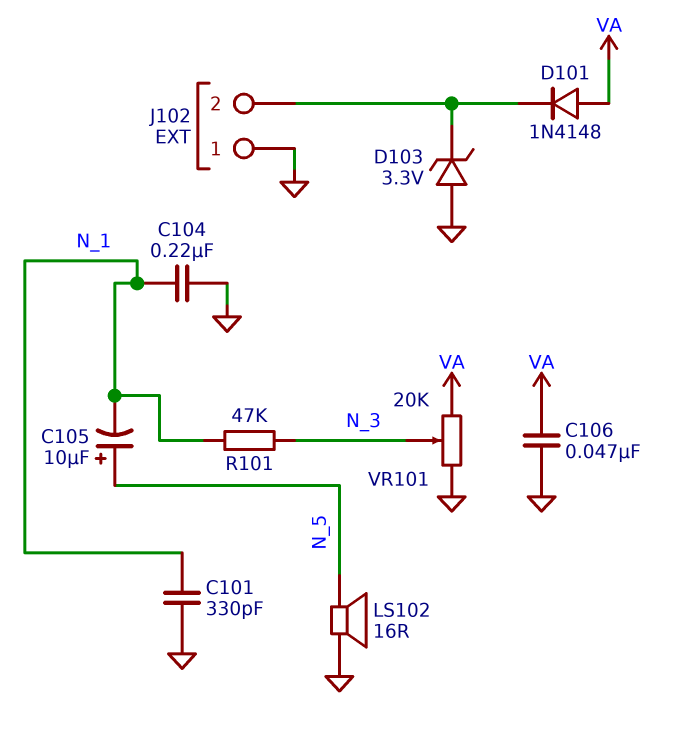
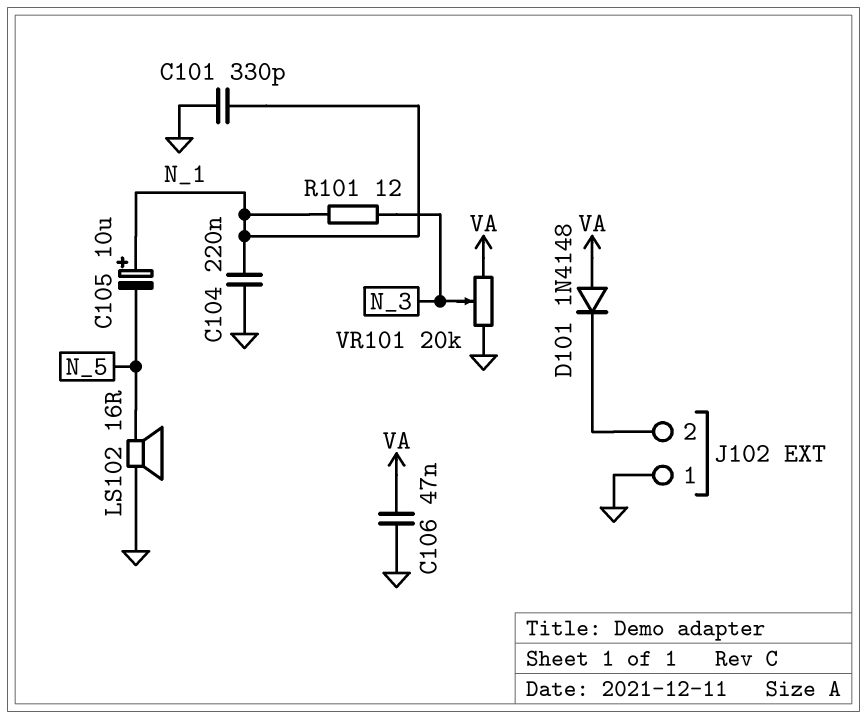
C105: 10uF (plus N_5, minus N_1) -> 10uF (plus N_1, minus N_5)
D103: zener 3.3V (A GND, K J102/2) -> none
R101: 47k (N_1, N_3) -> 12 (N_1, N_3)

